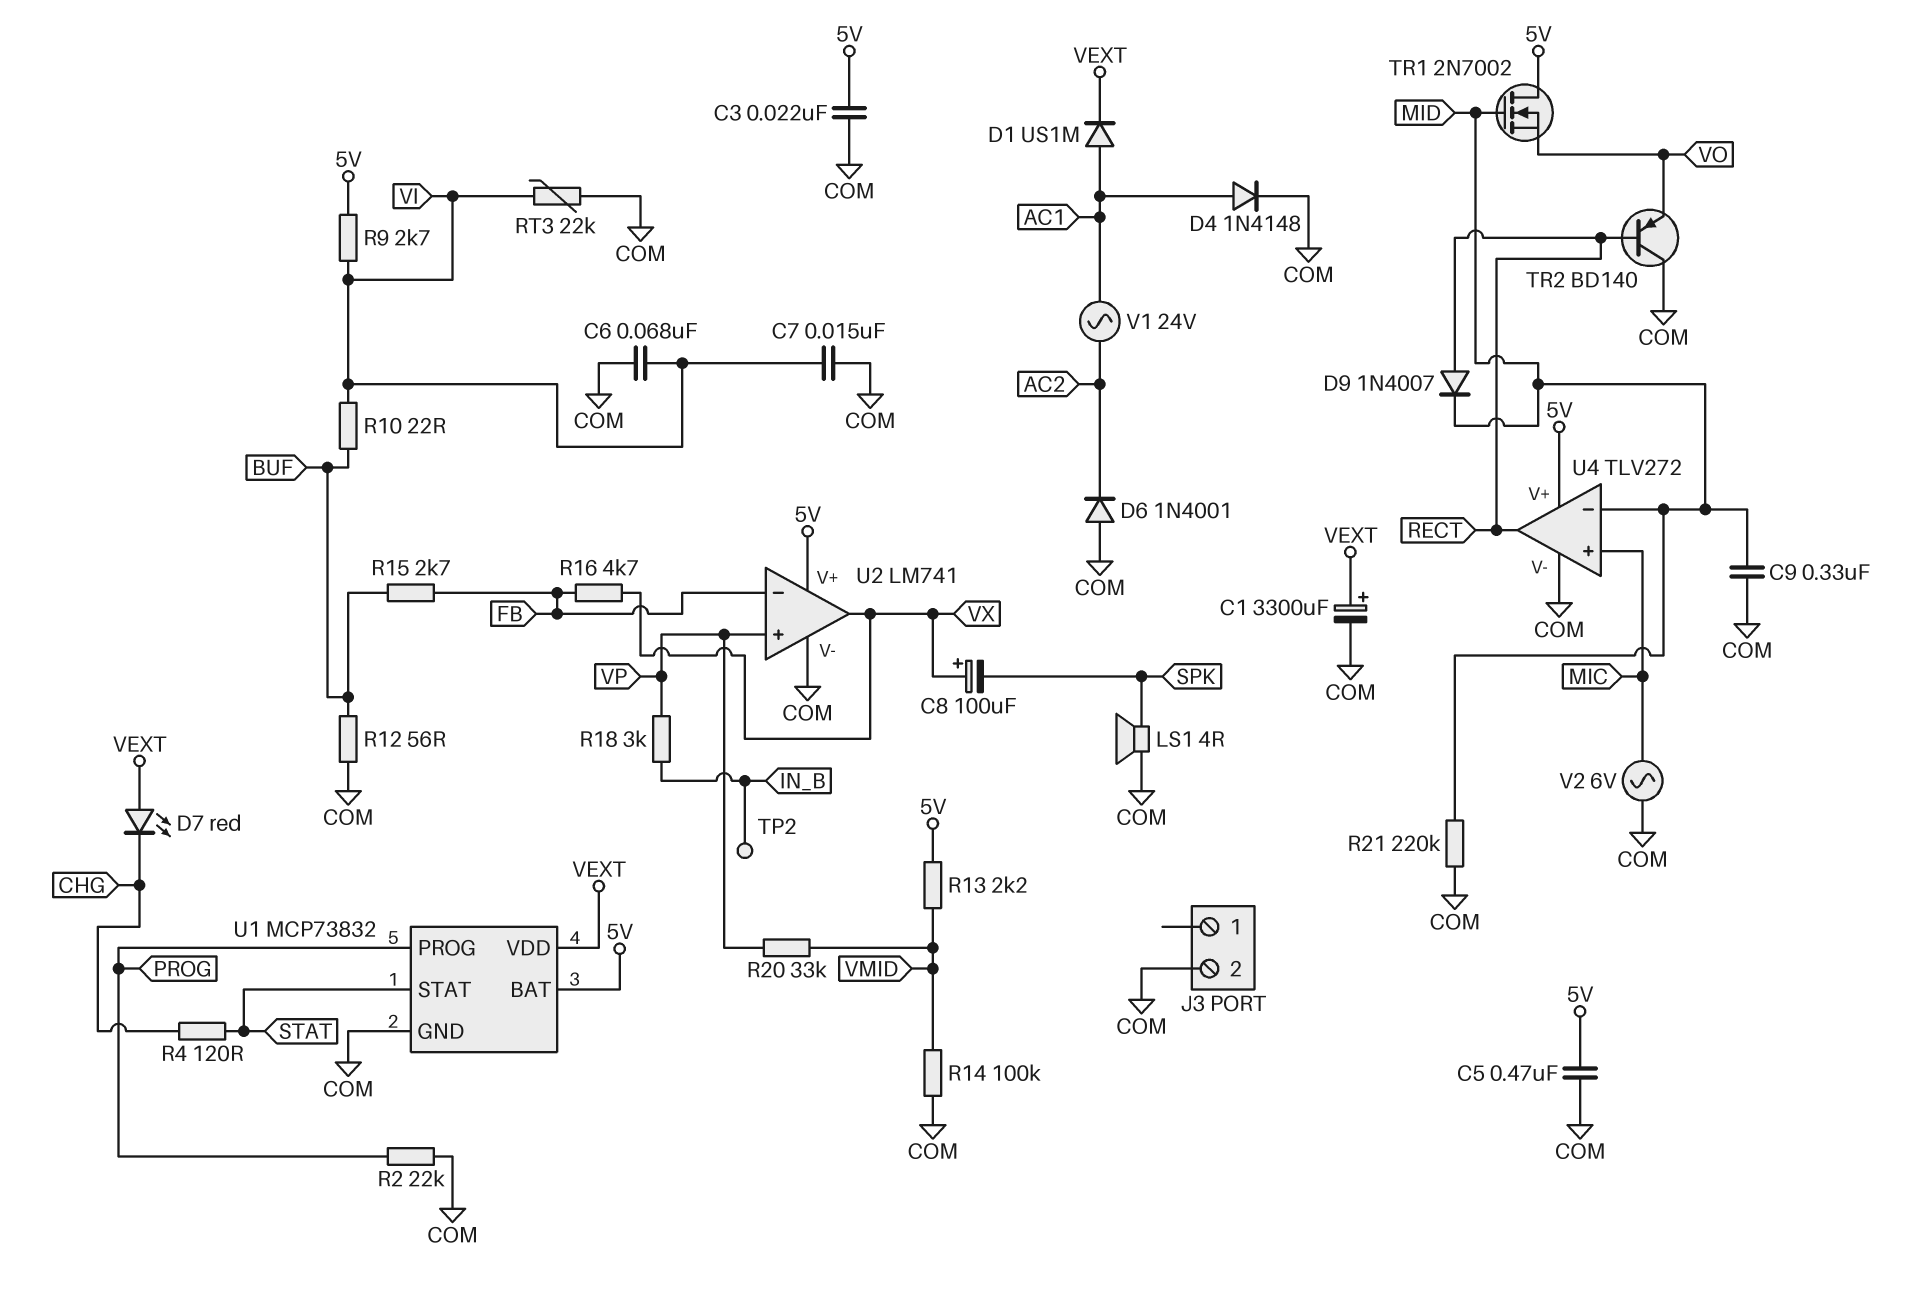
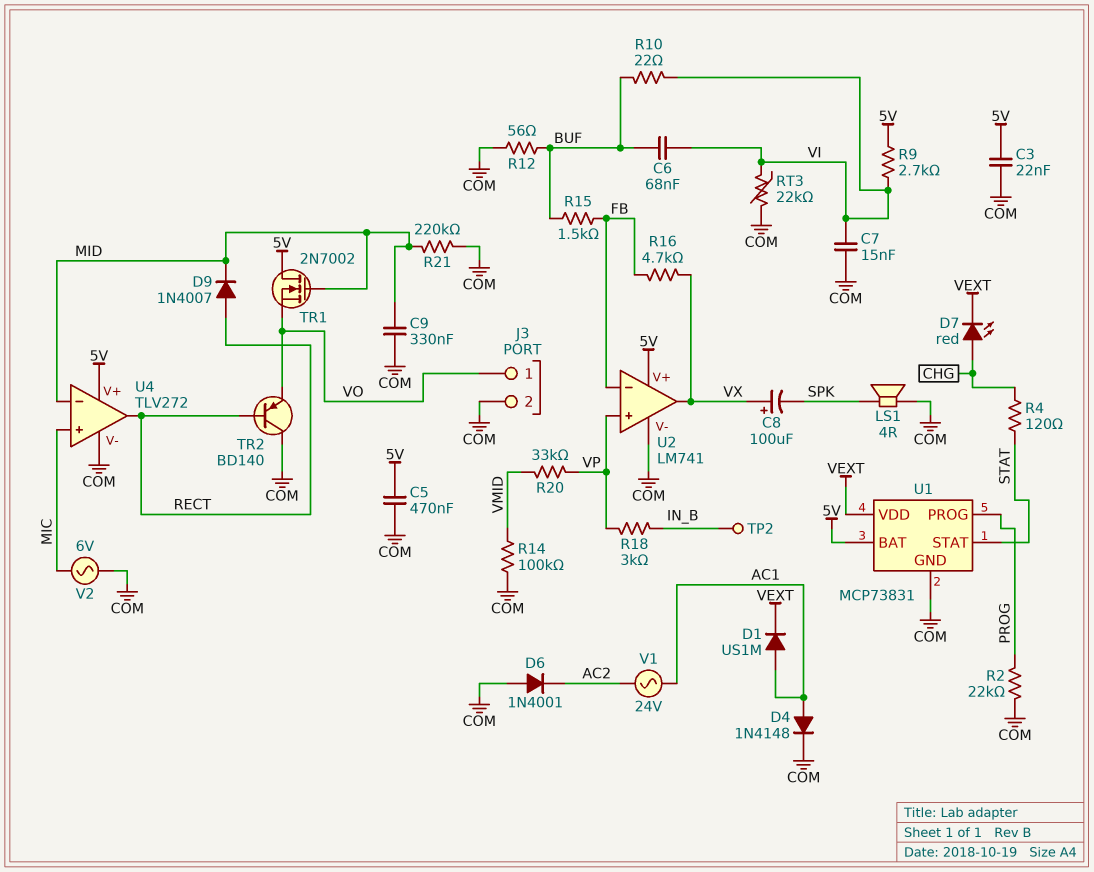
C1: 3300uF (plus VEXT, minus COM) -> none
C6: 68nF (COM, VI) -> 68nF (BUF, VI)
D7: LED red (A VEXT, K CHG) -> LED red (A CHG, K VEXT)
J3 pin 1: none -> VO
R13: 2.2k (5V, VMID) -> none
R15: 2.7k (BUF, FB) -> 1.5k (BUF, FB)
U1: MCP73832 -> MCP73831

